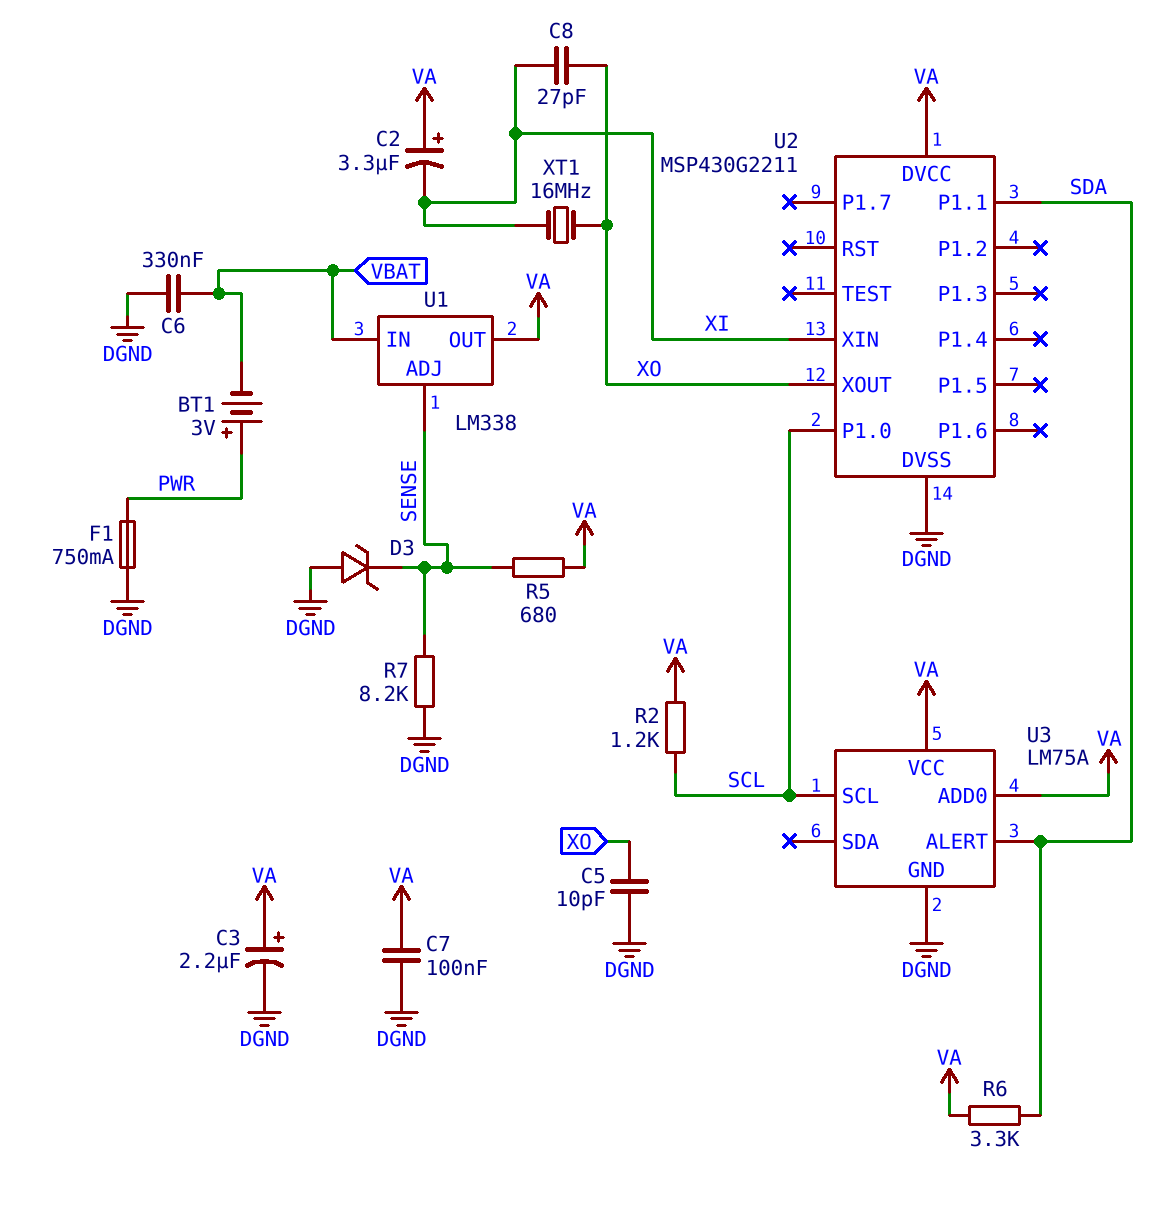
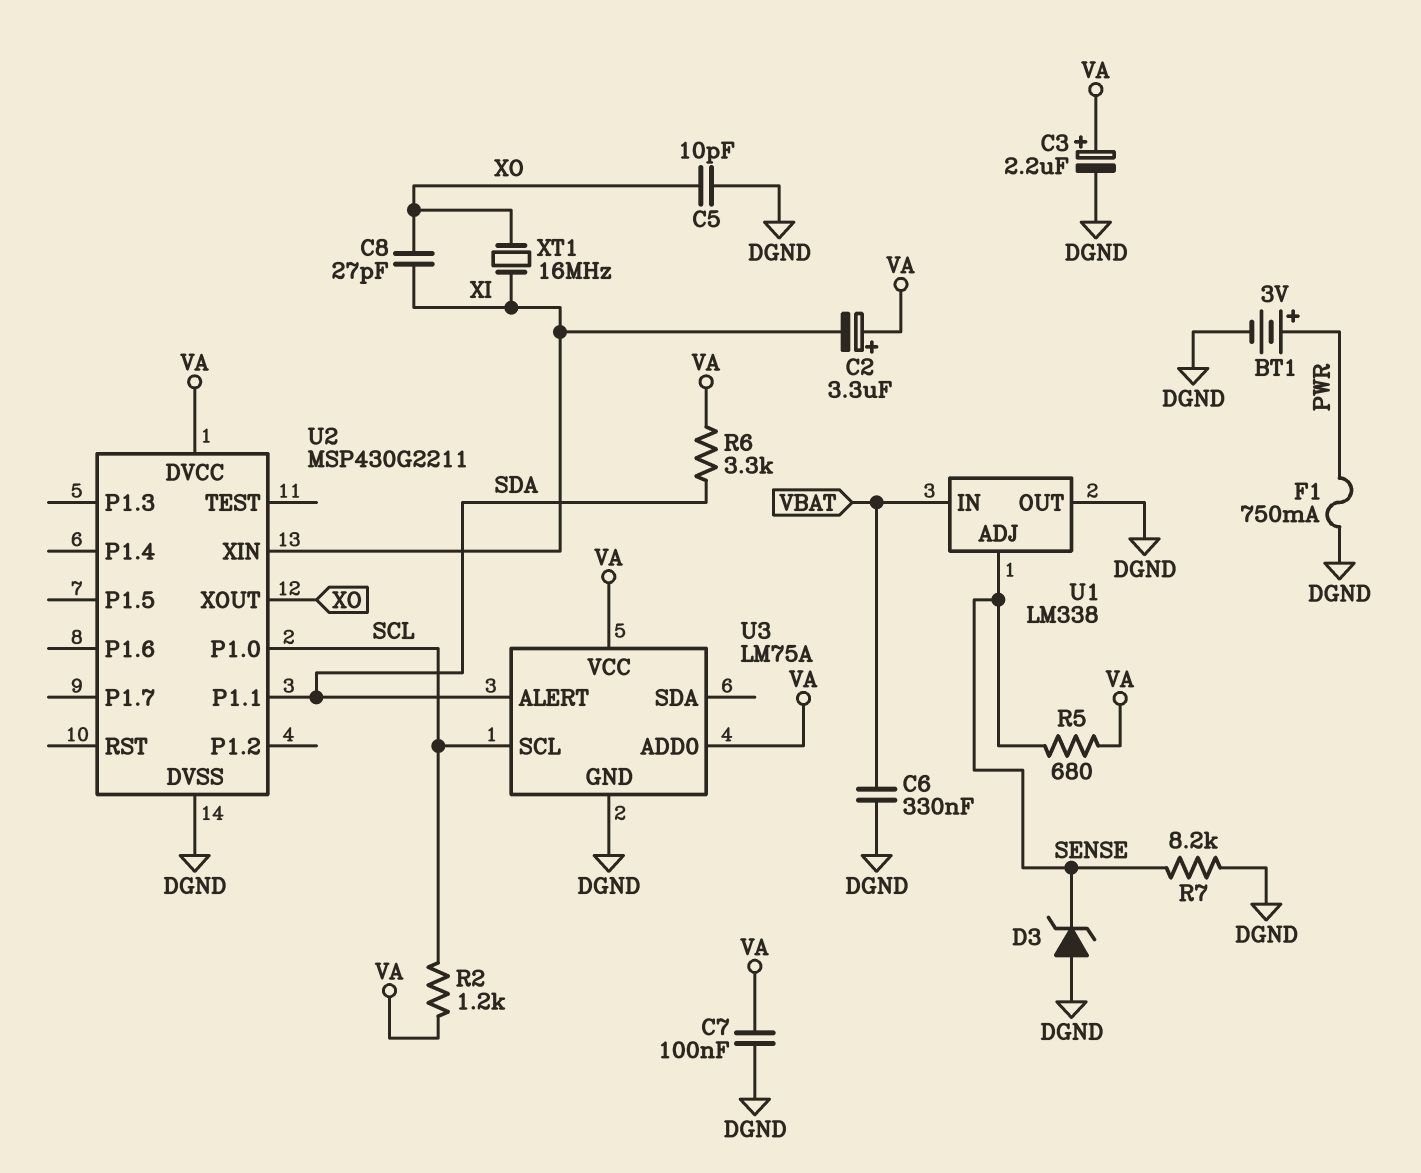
BT1: 3V (plus PWR, minus VBAT) -> 3V (plus PWR, minus DGND)
U1 pin OUT: VA -> DGND

